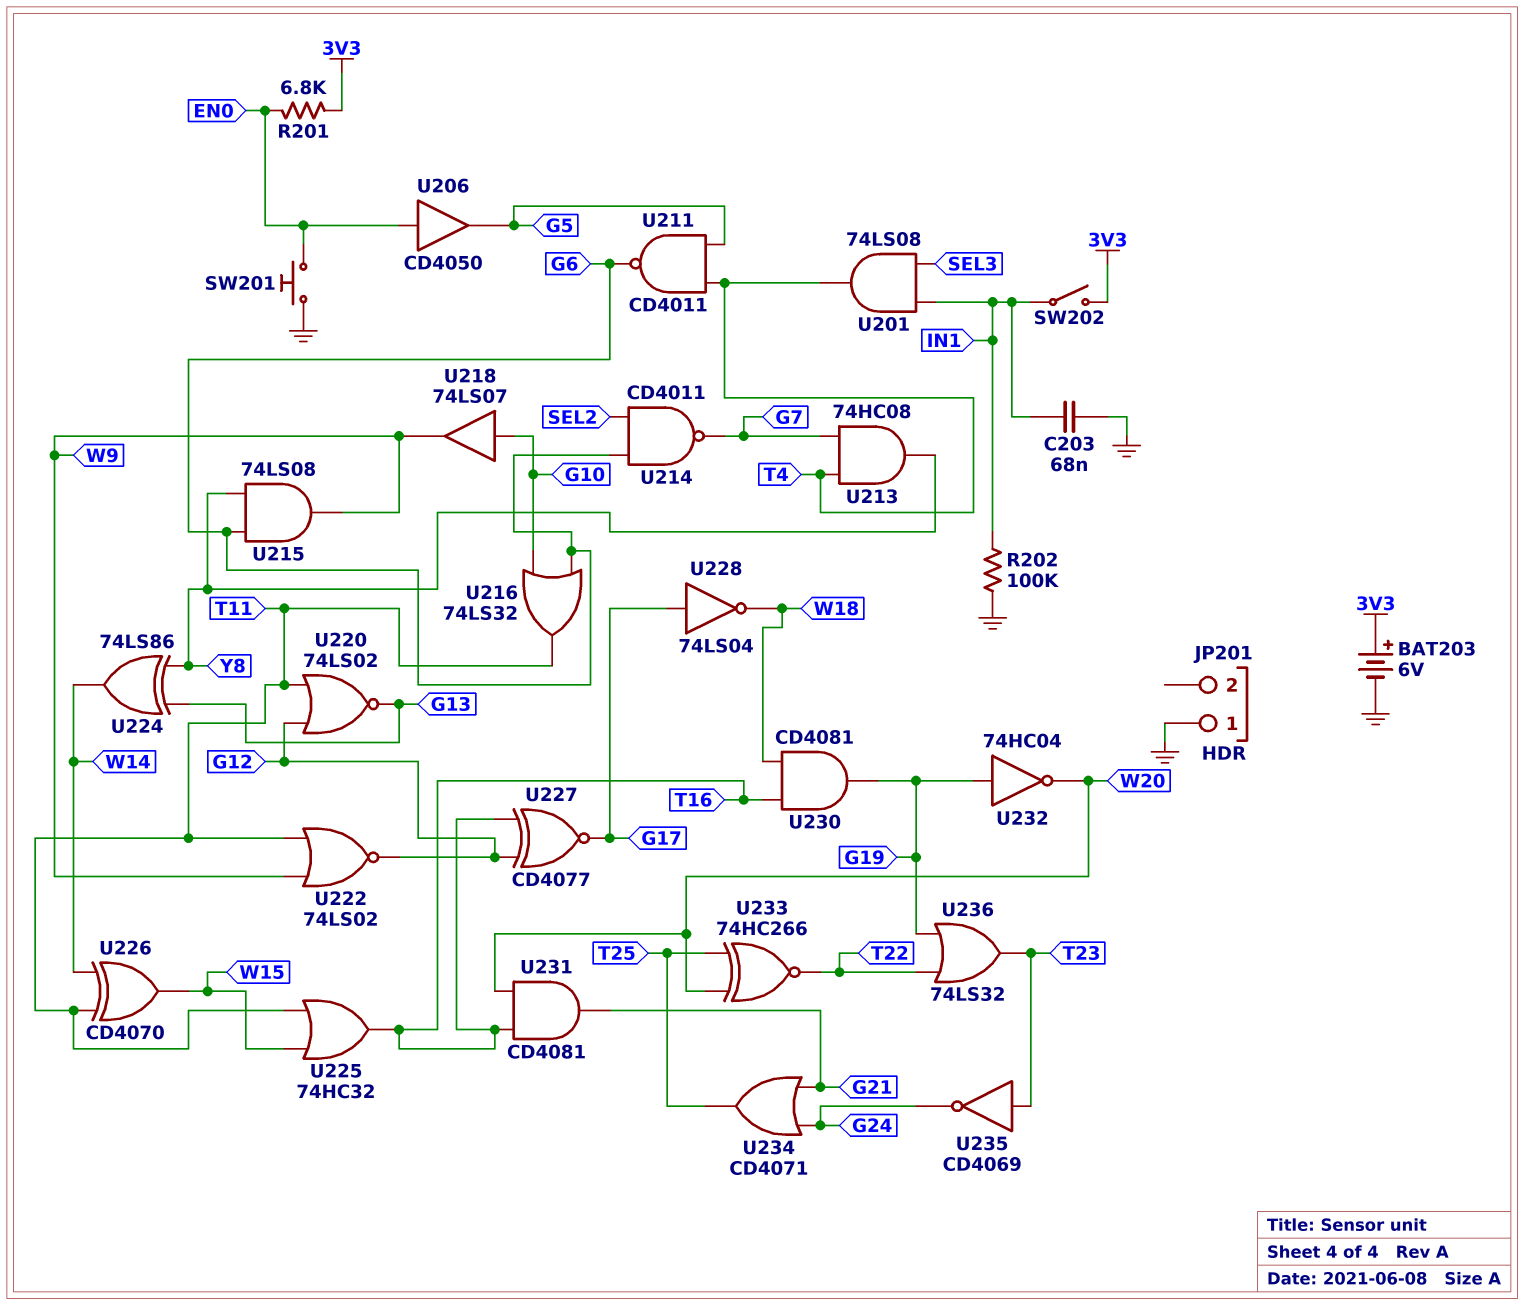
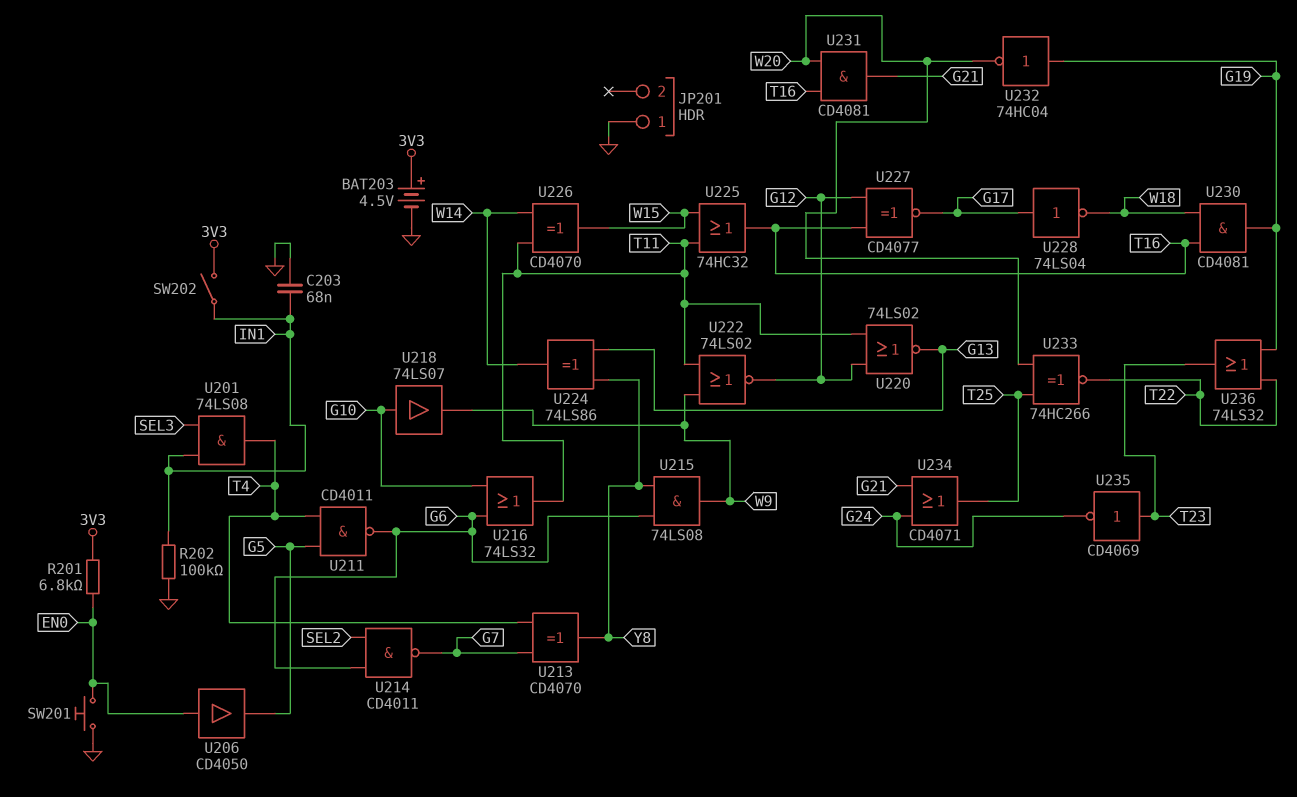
BAT203: 6V (plus 3V3, minus GND) -> 4.5V (plus 3V3, minus GND)
U213: AND 74HC08 (in G7, in T4, out Y8) -> XOR CD4070 (in G7, in T4, out Y8)

